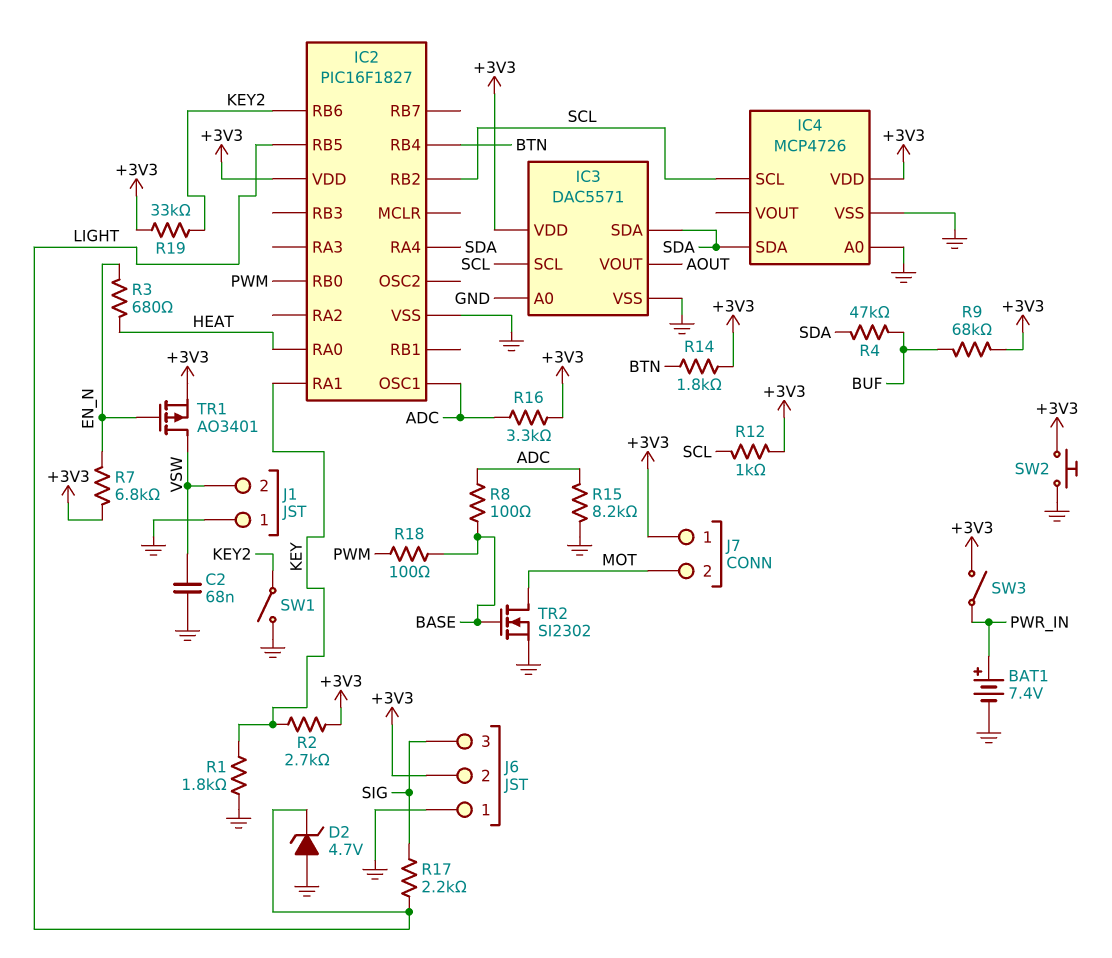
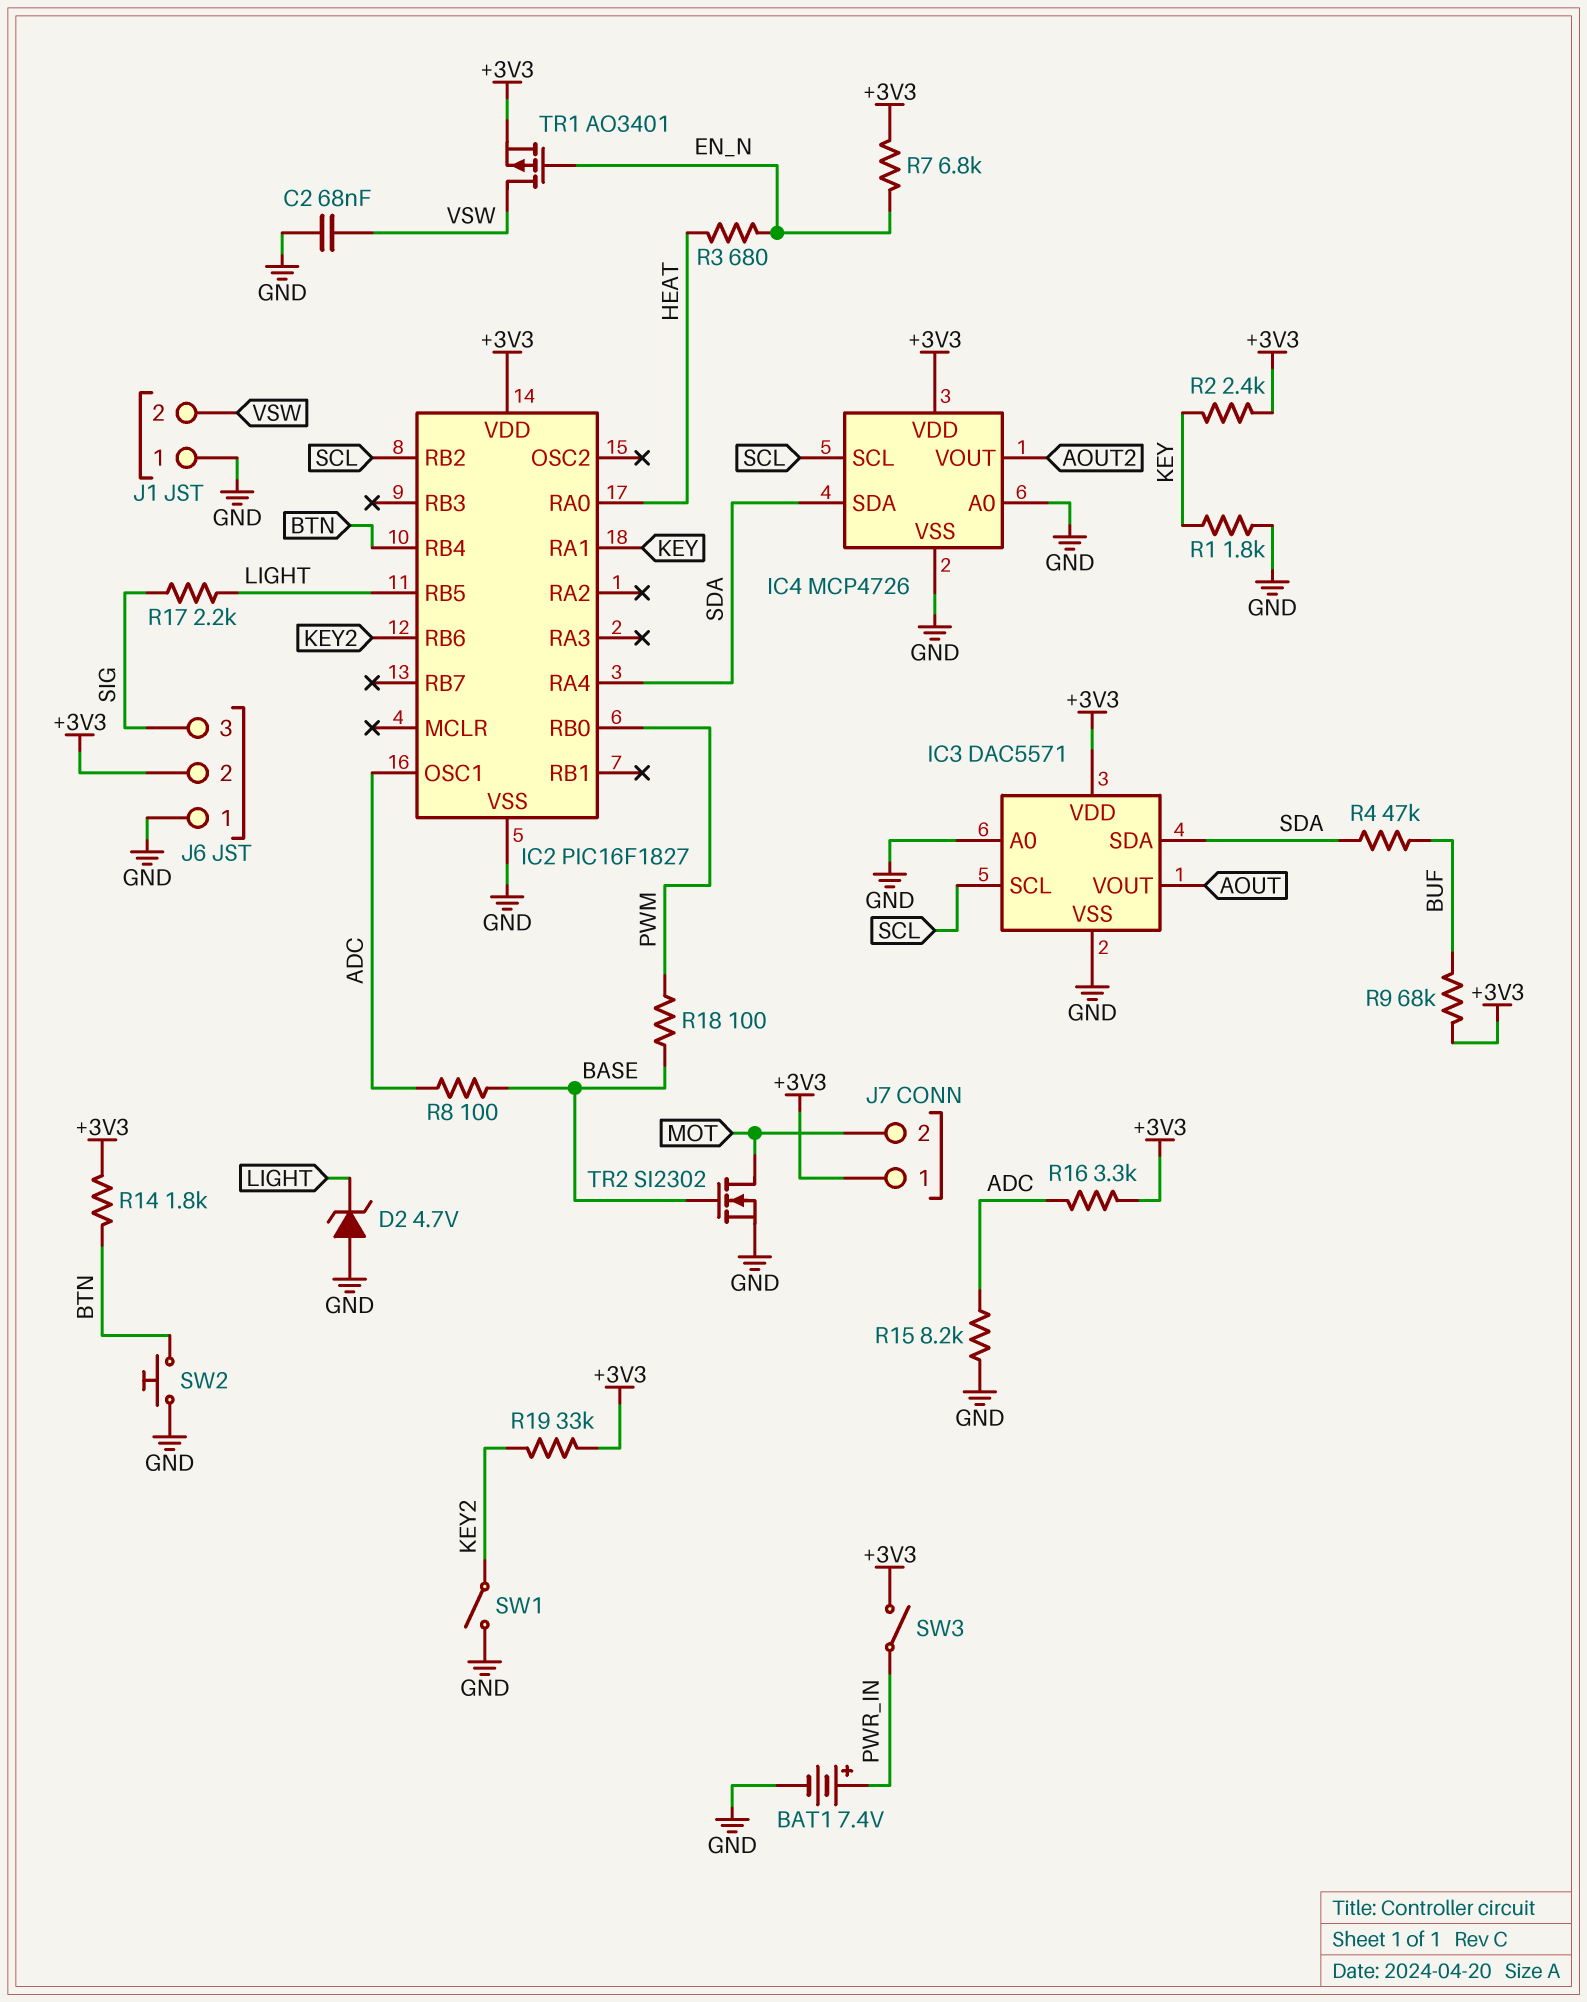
IC4 pin VOUT: none -> AOUT2
R2: 2.7k (+3V3, KEY) -> 2.4k (+3V3, KEY)
R12: 1k (+3V3, SCL) -> none
SW2: button (+3V3, GND) -> button (BTN, GND)

